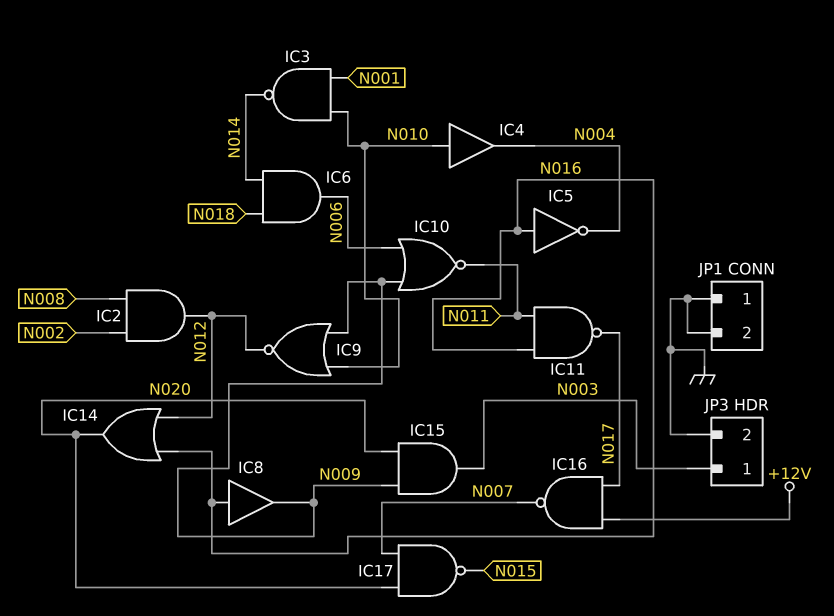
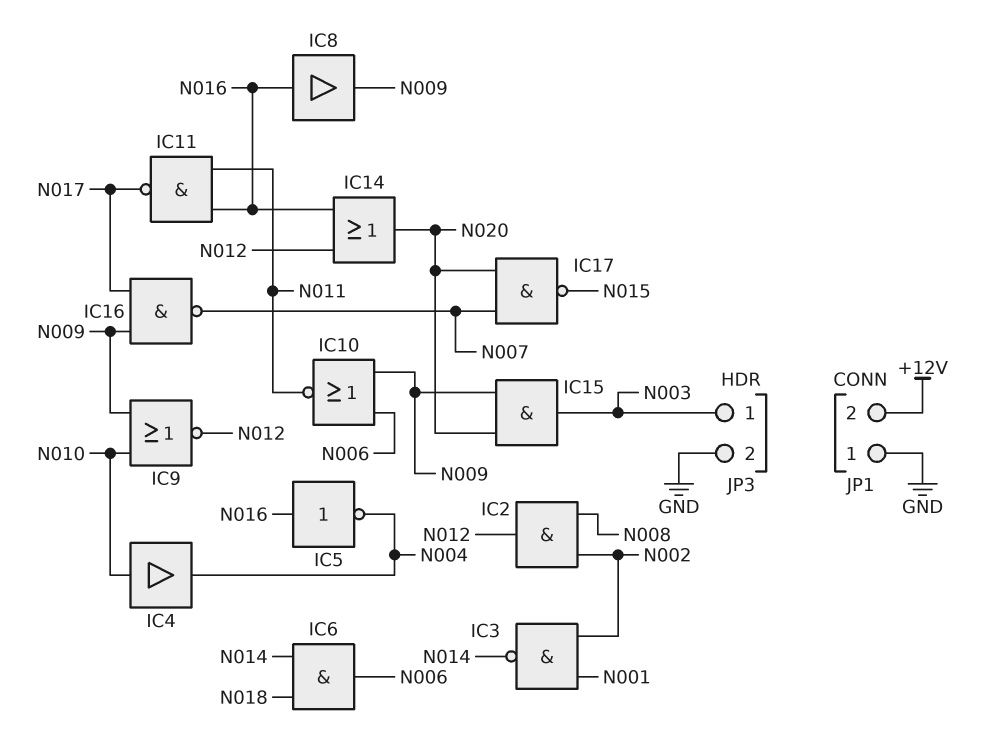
IC3: NAND (in N001, in N010, out N014) -> NAND (in N001, in N002, out N014)
IC16: NAND (in +12V, in N017, out N007) -> NAND (in N009, in N017, out N007)
JP1 pin 2: GND -> +12V

